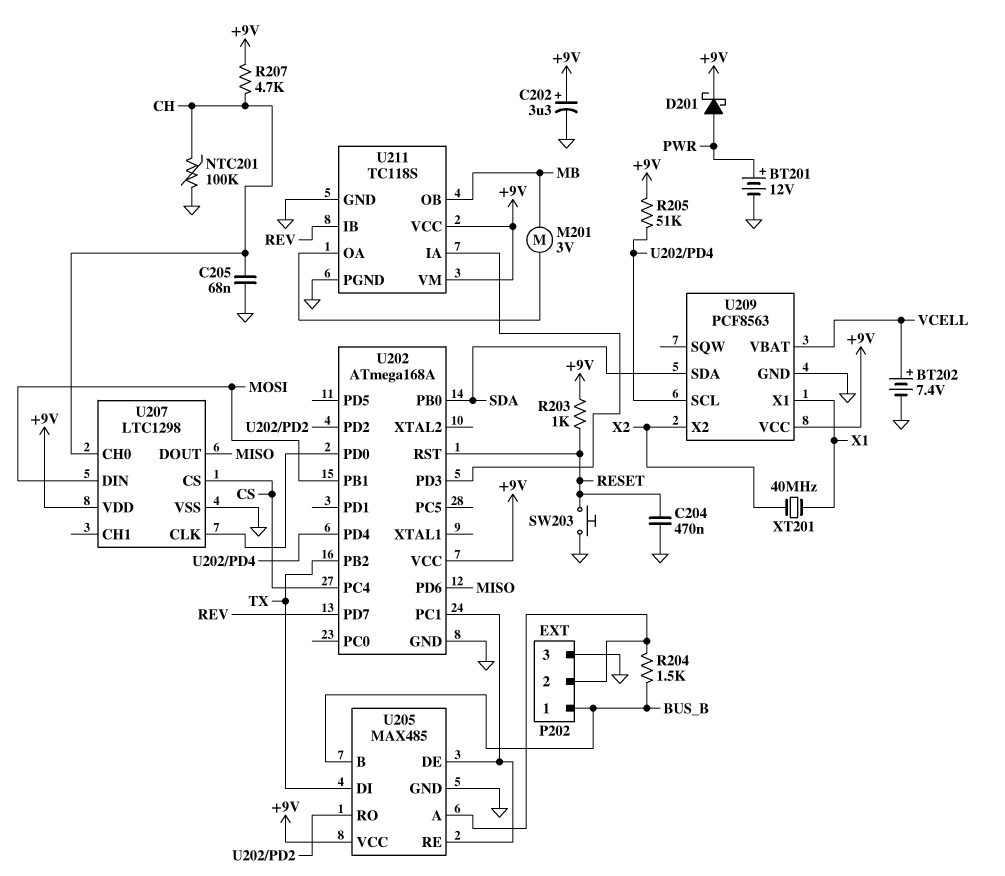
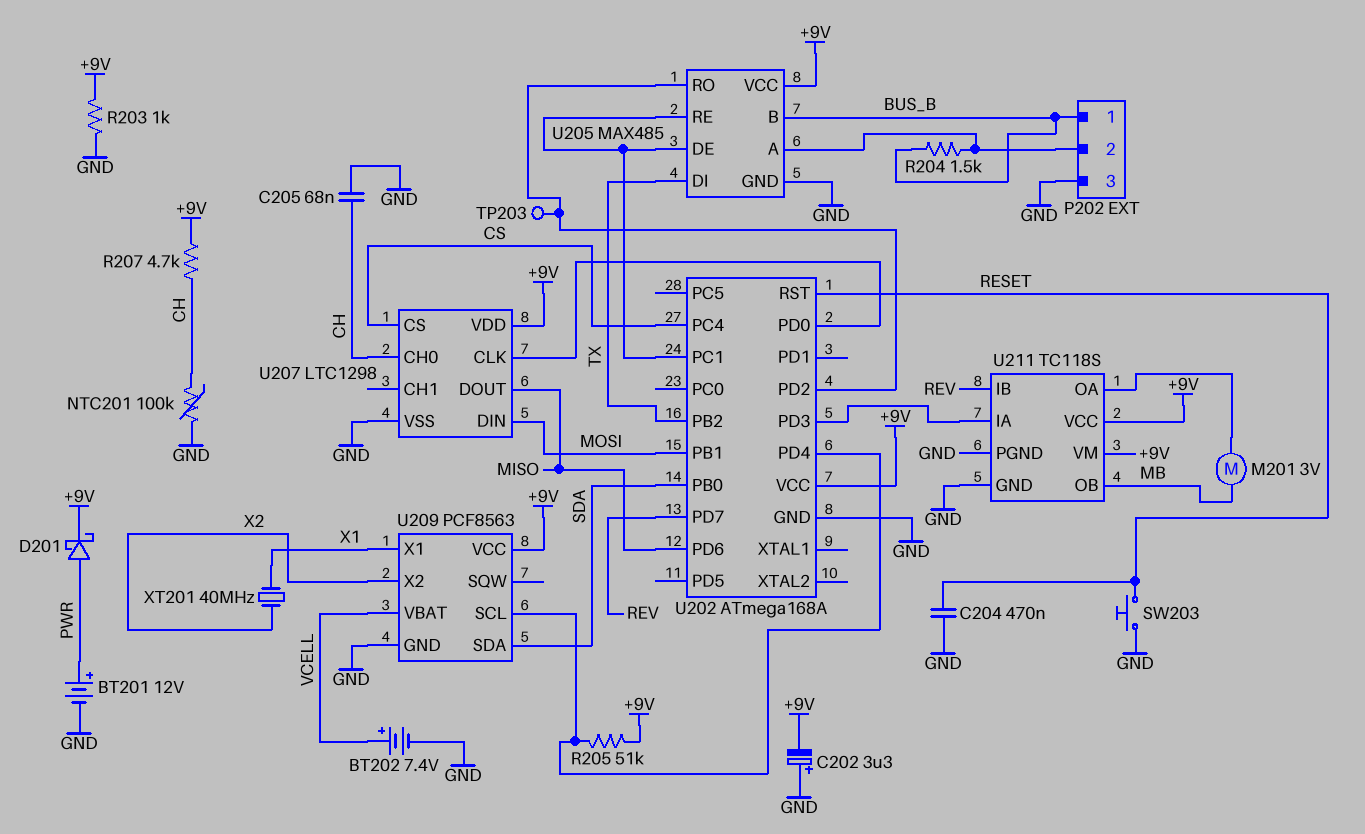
C202: 3.3uF (plus +9V, minus GND) -> 3.3uF (plus GND, minus +9V)
R203: 1k (+9V, RESET) -> 1k (+9V, GND)
TP203: none -> test point (U202/PD2)

